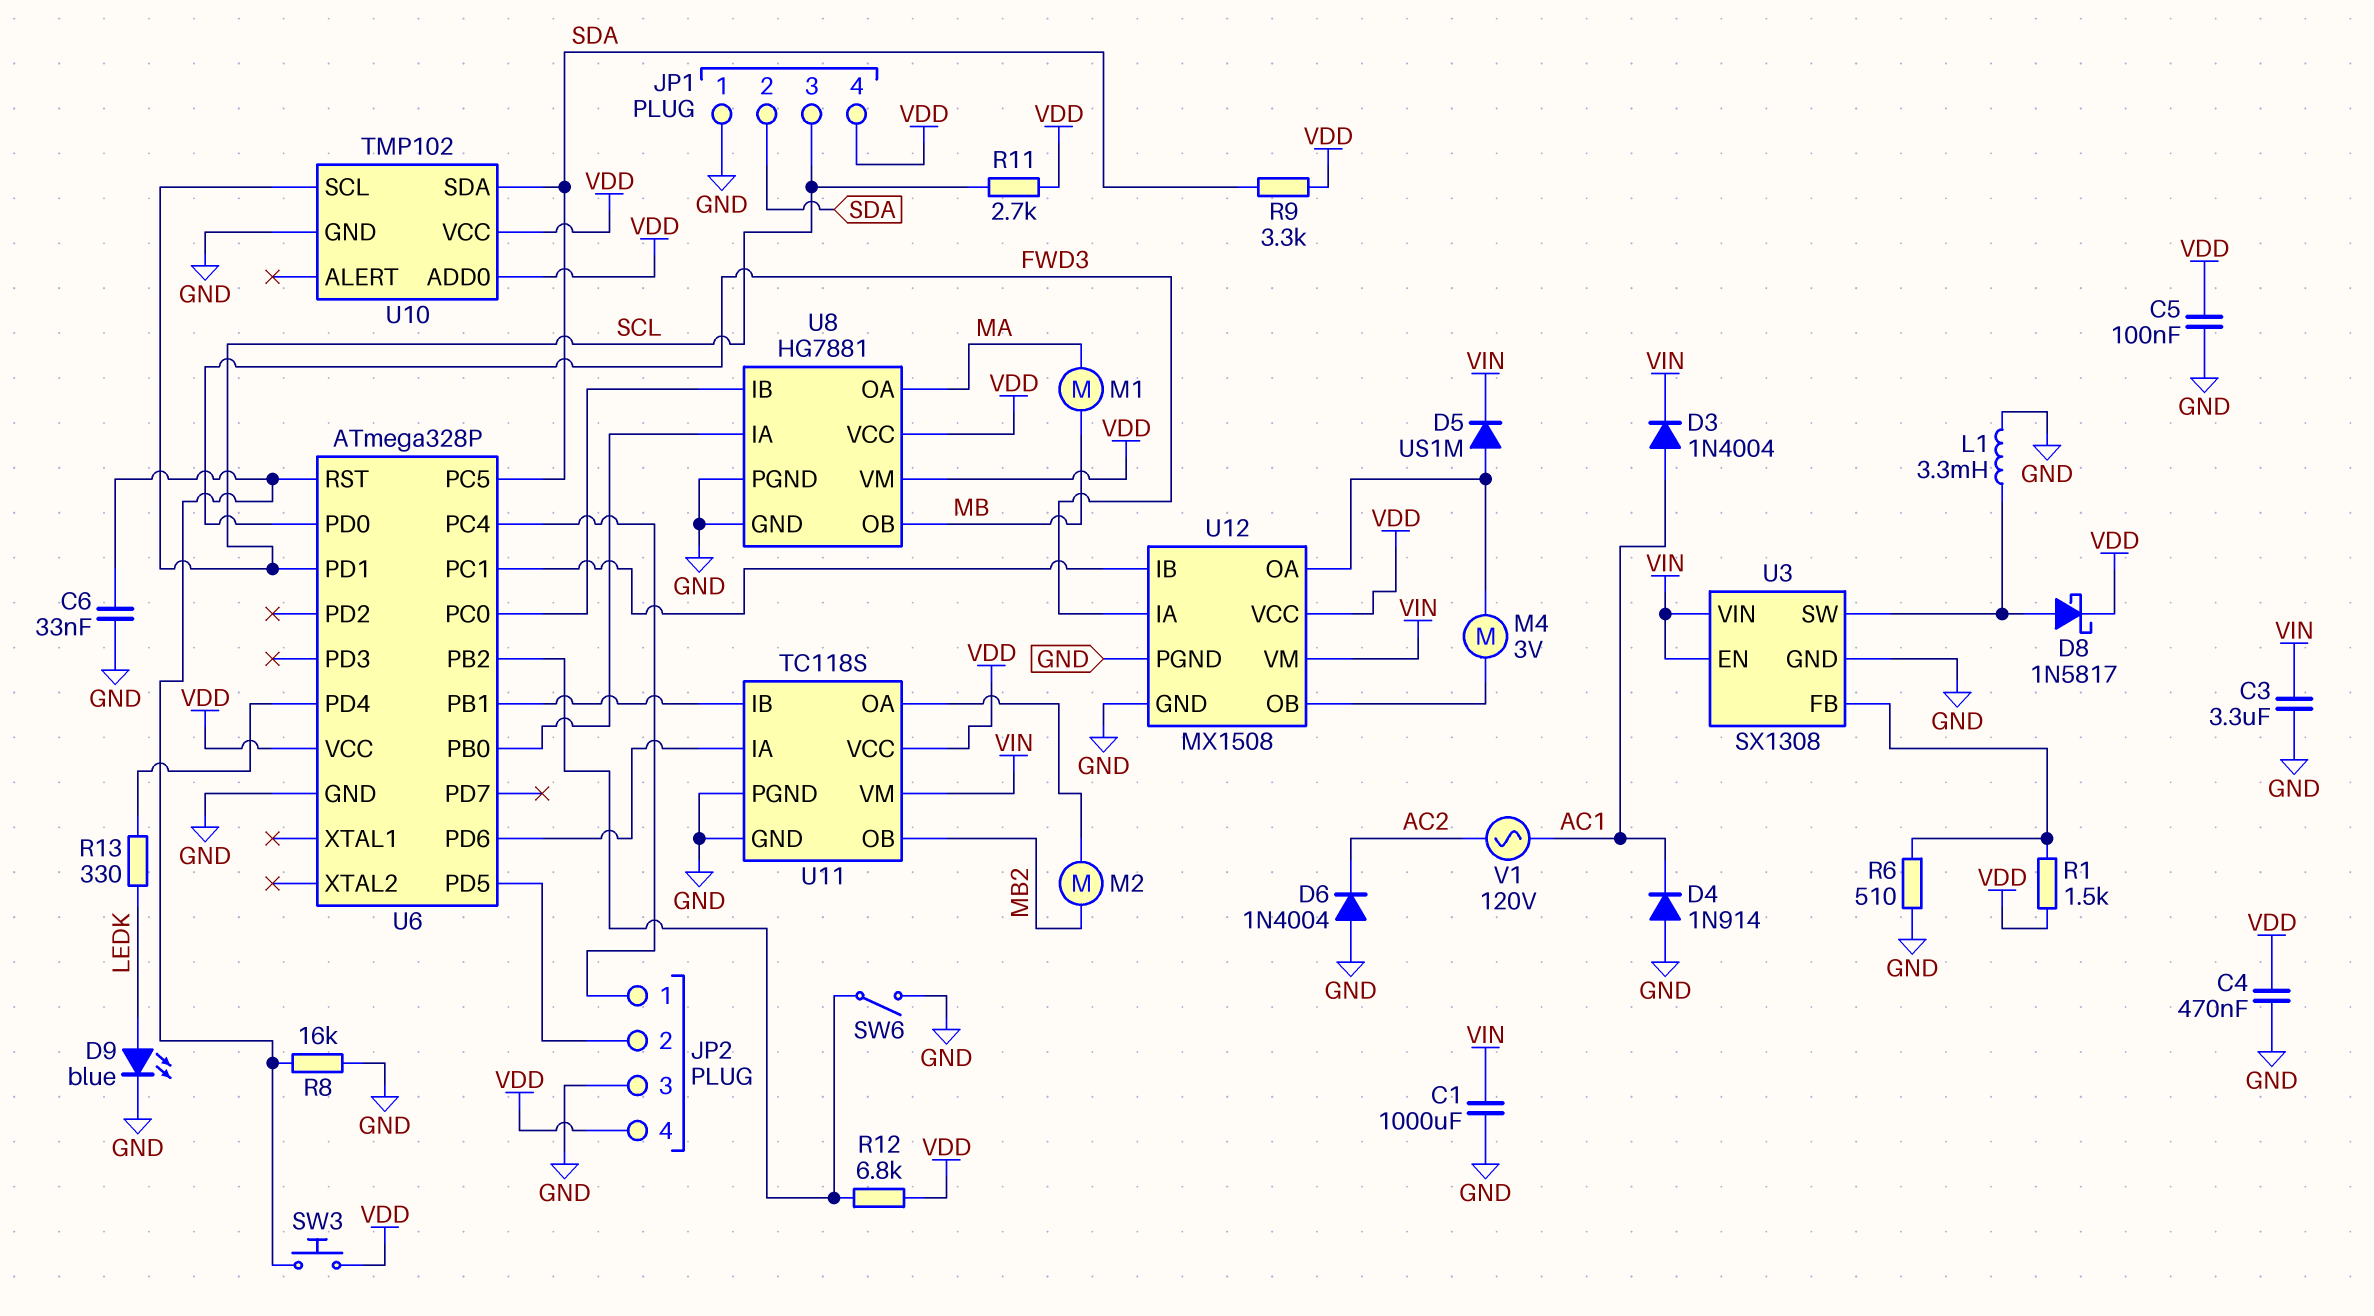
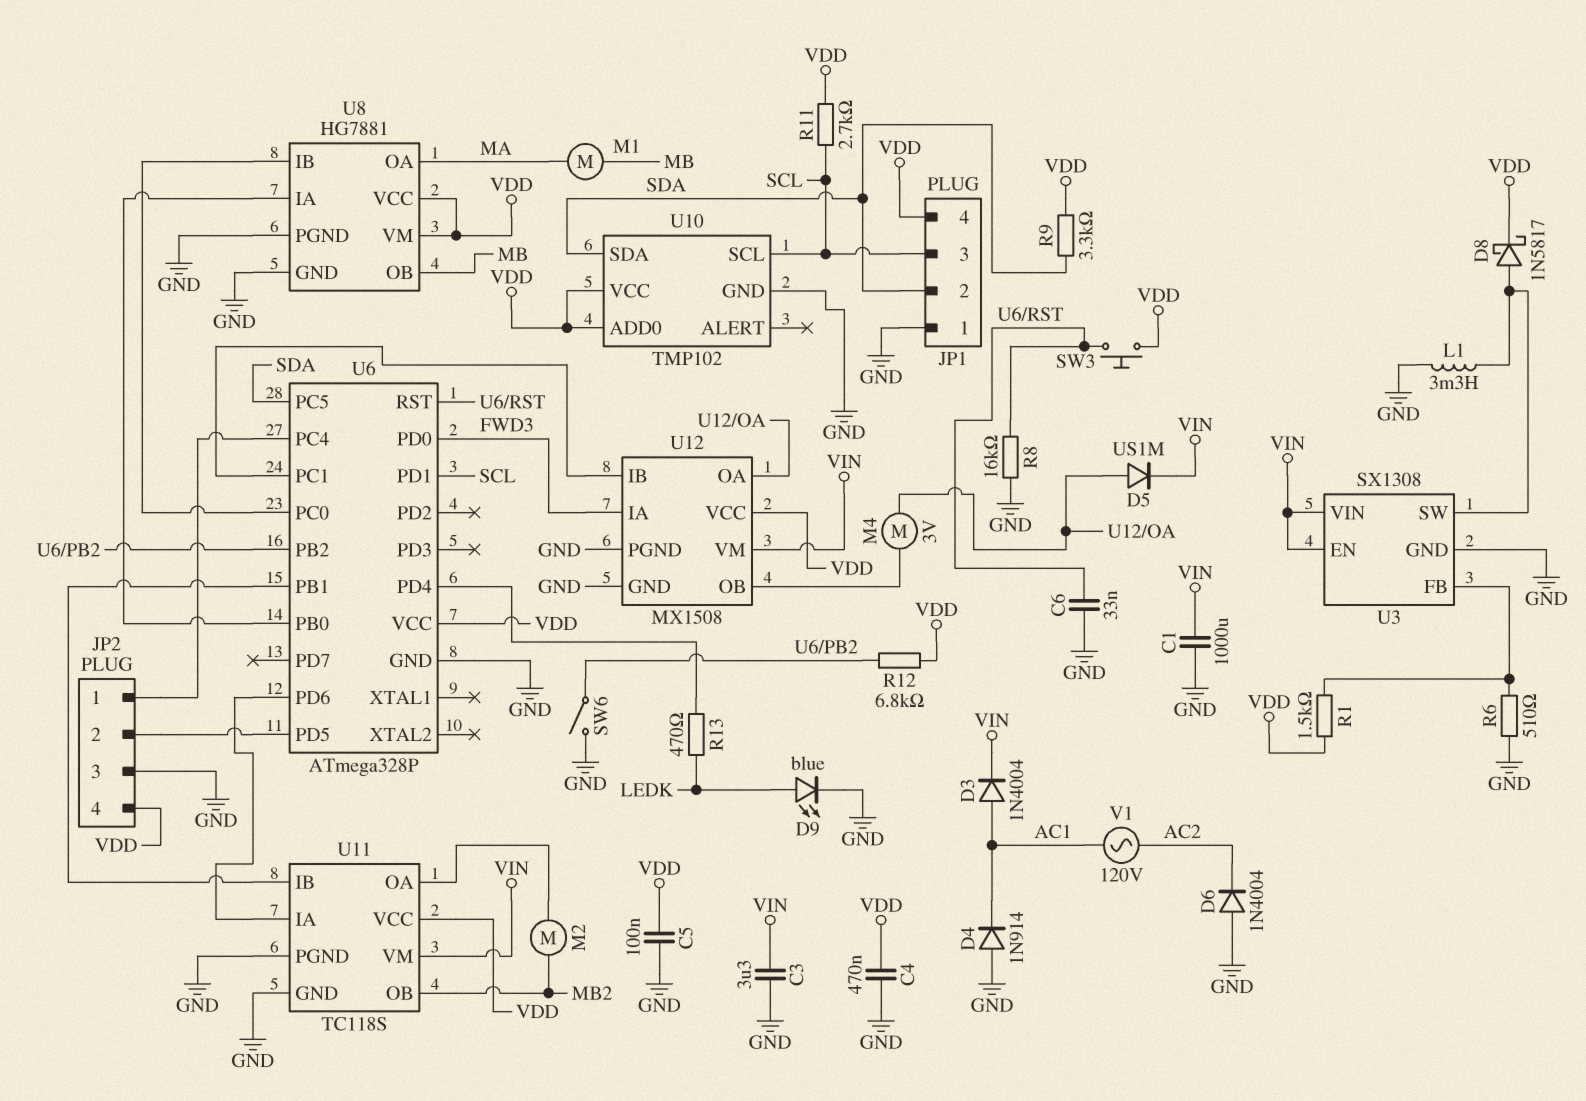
R13: 330 (LEDK, U6/PD4) -> 470 (LEDK, U6/PD4)

